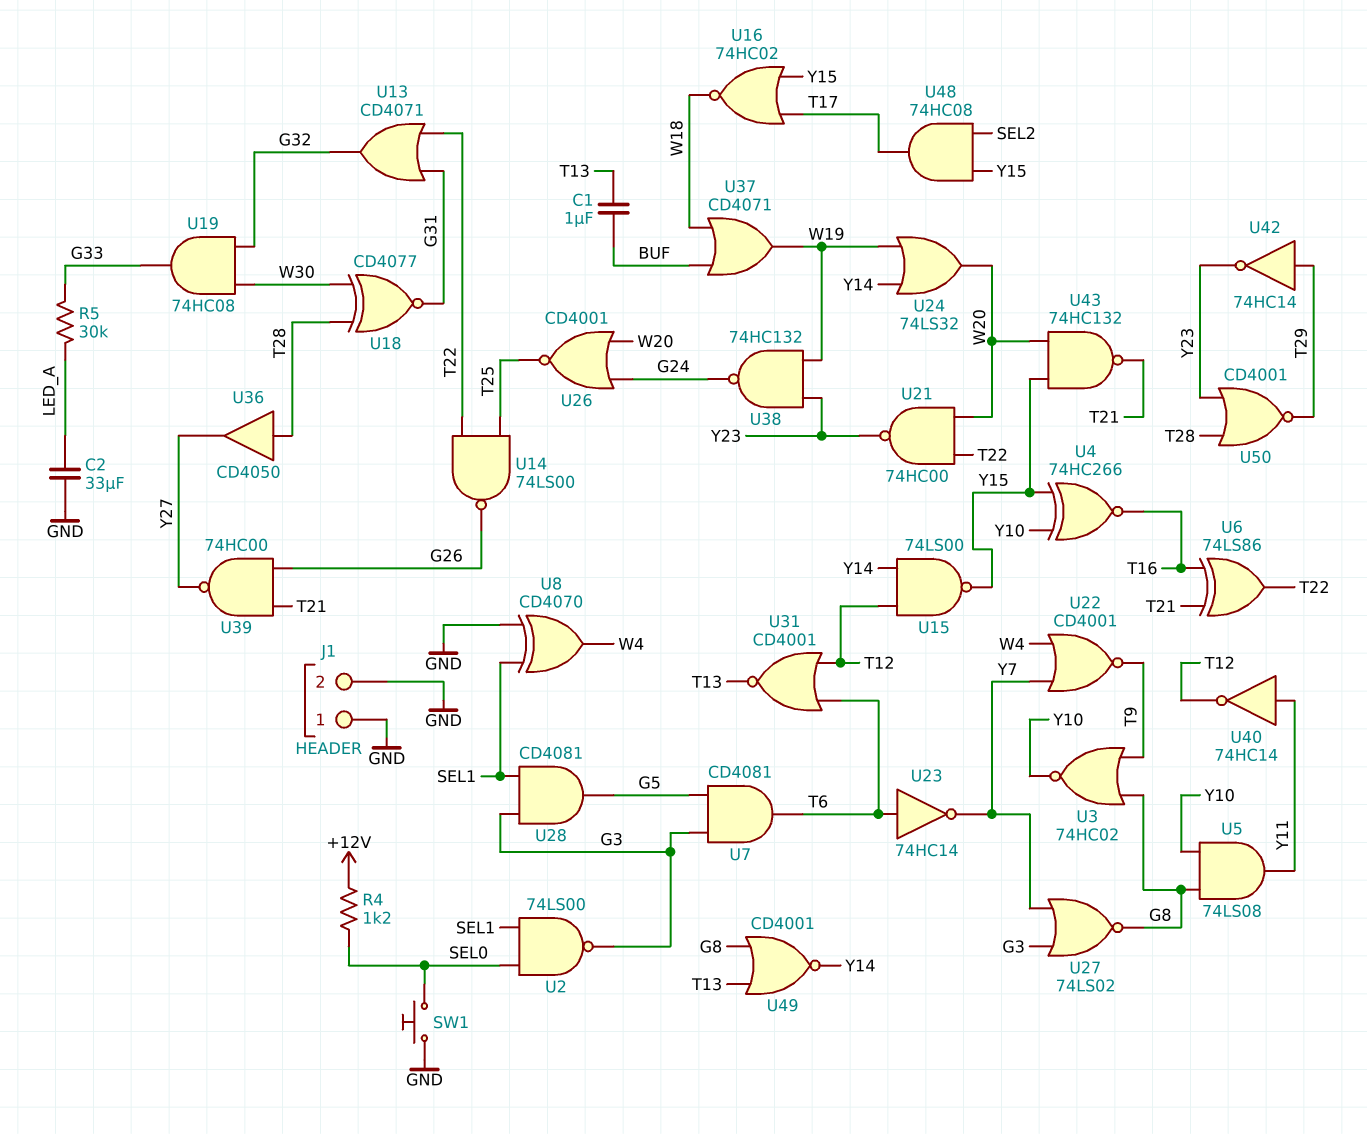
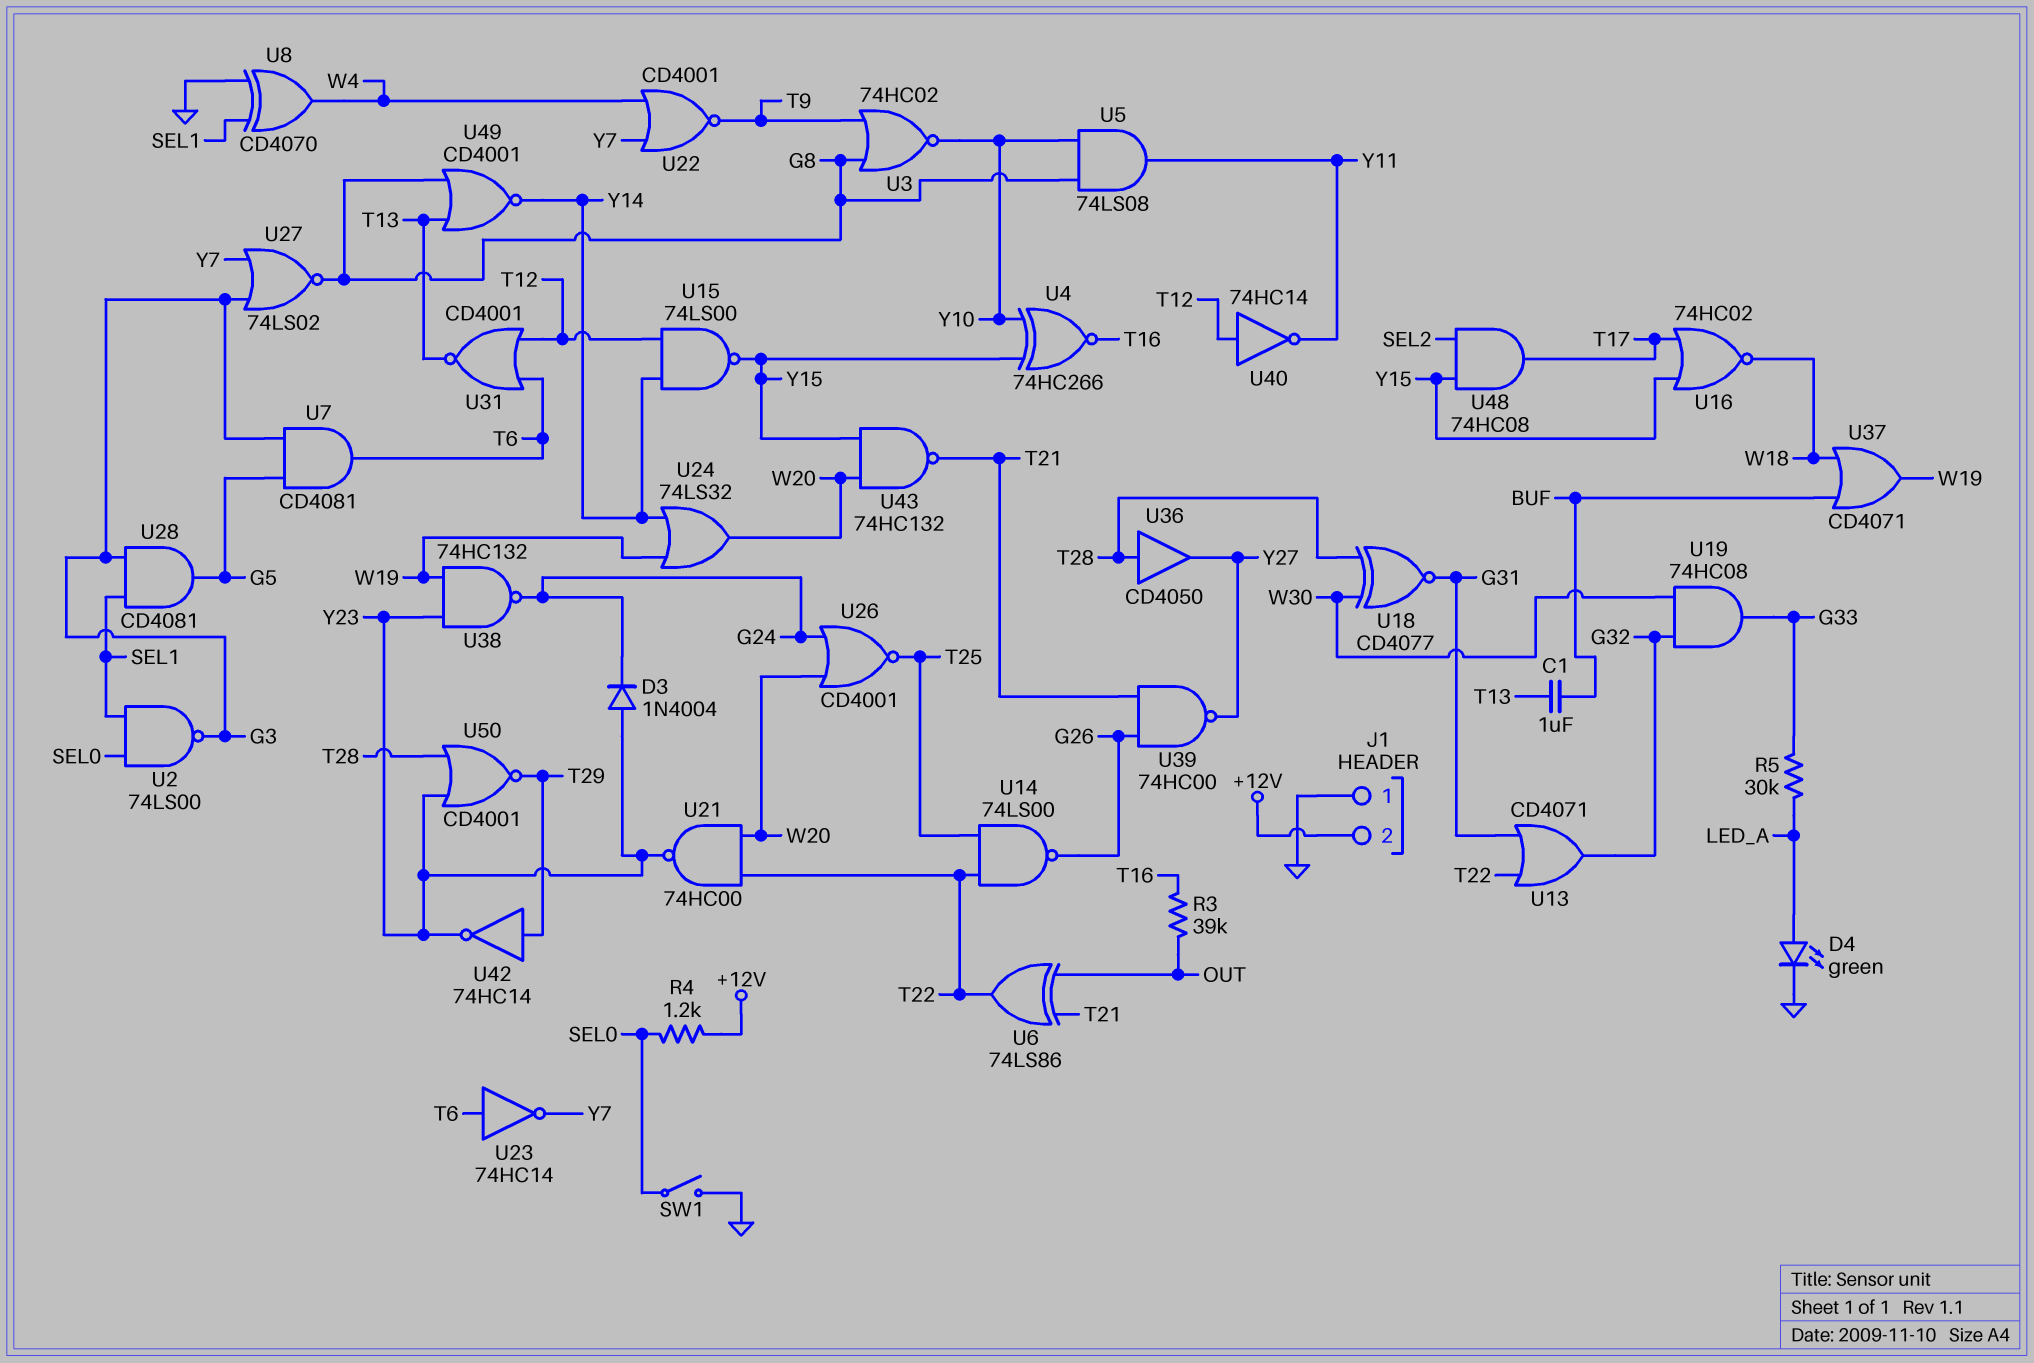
C2: 33uF (GND, LED_A) -> none
D3: none -> diode 1N4004 (A Y23, K G24)
D4: none -> LED green (A LED_A, K GND)
J1 pin 2: GND -> +12V
R3: none -> 39k (OUT, T16)
SW1: button (GND, SEL0) -> switch (GND, SEL0)
U6: XOR 74LS86 (in T16, in T21, out T22) -> XOR 74LS86 (in OUT, in T21, out T22)
U40: NOT 74HC14 (in Y11, out T12) -> NOT 74HC14 (in T12, out Y11)

